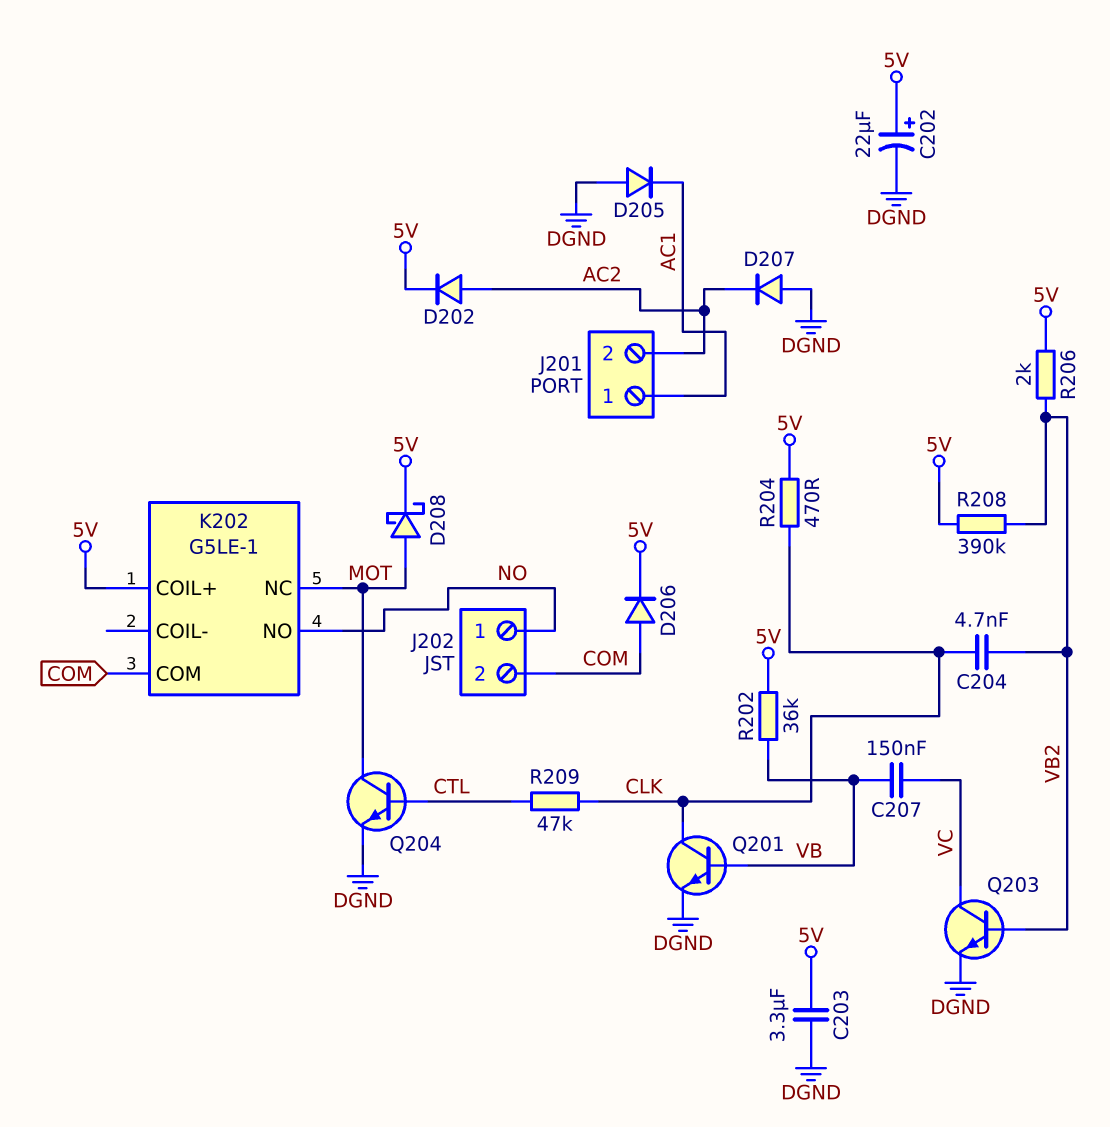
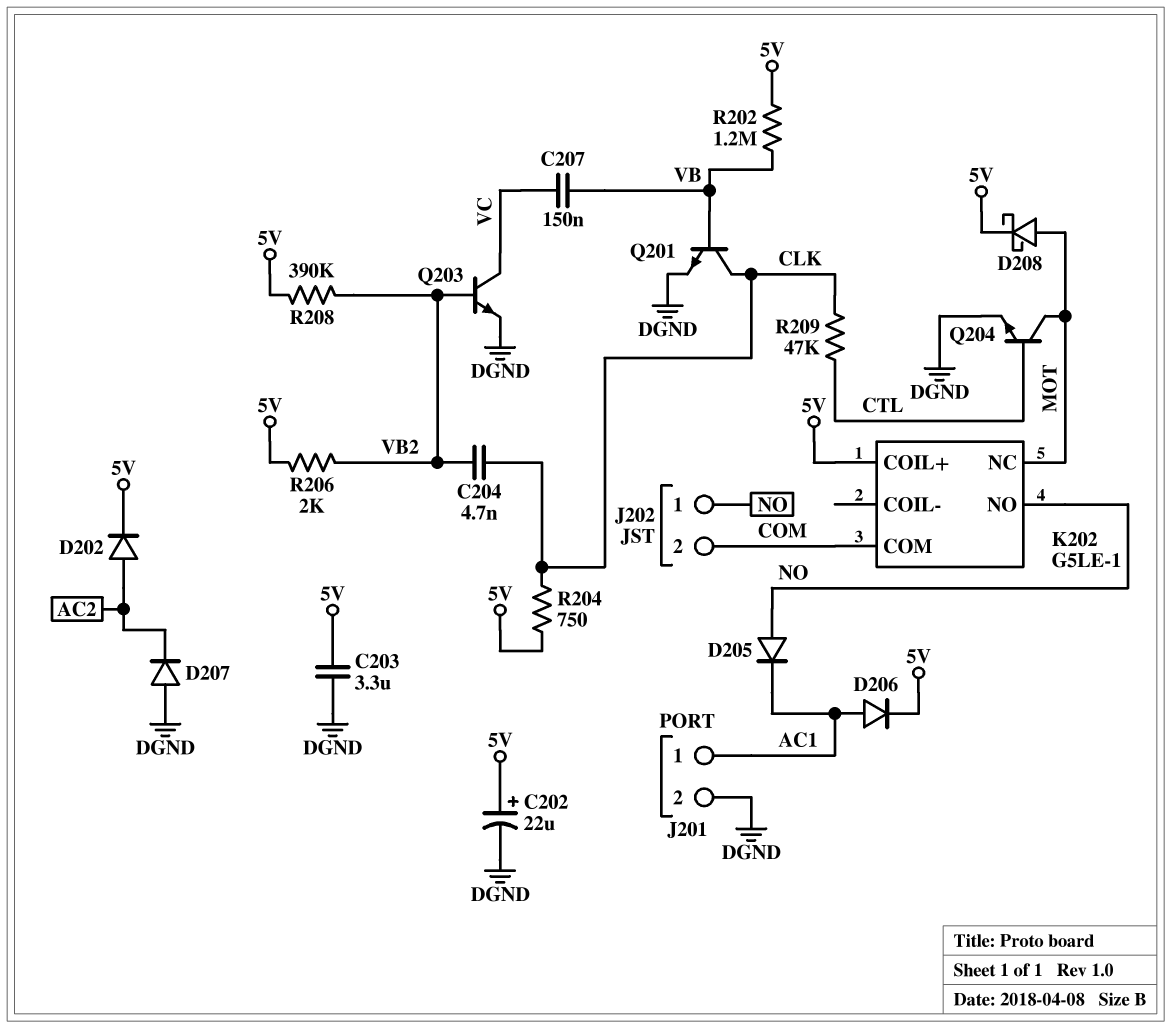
D205: diode (A DGND, K AC1) -> diode (A NO, K AC1)
D206: diode (A COM, K 5V) -> diode (A AC1, K 5V)
J201 pin 2: AC2 -> DGND
R202: 36k (5V, VB) -> 1.2M (5V, VB)
R204: 470 (5V, CLK) -> 750 (5V, CLK)

